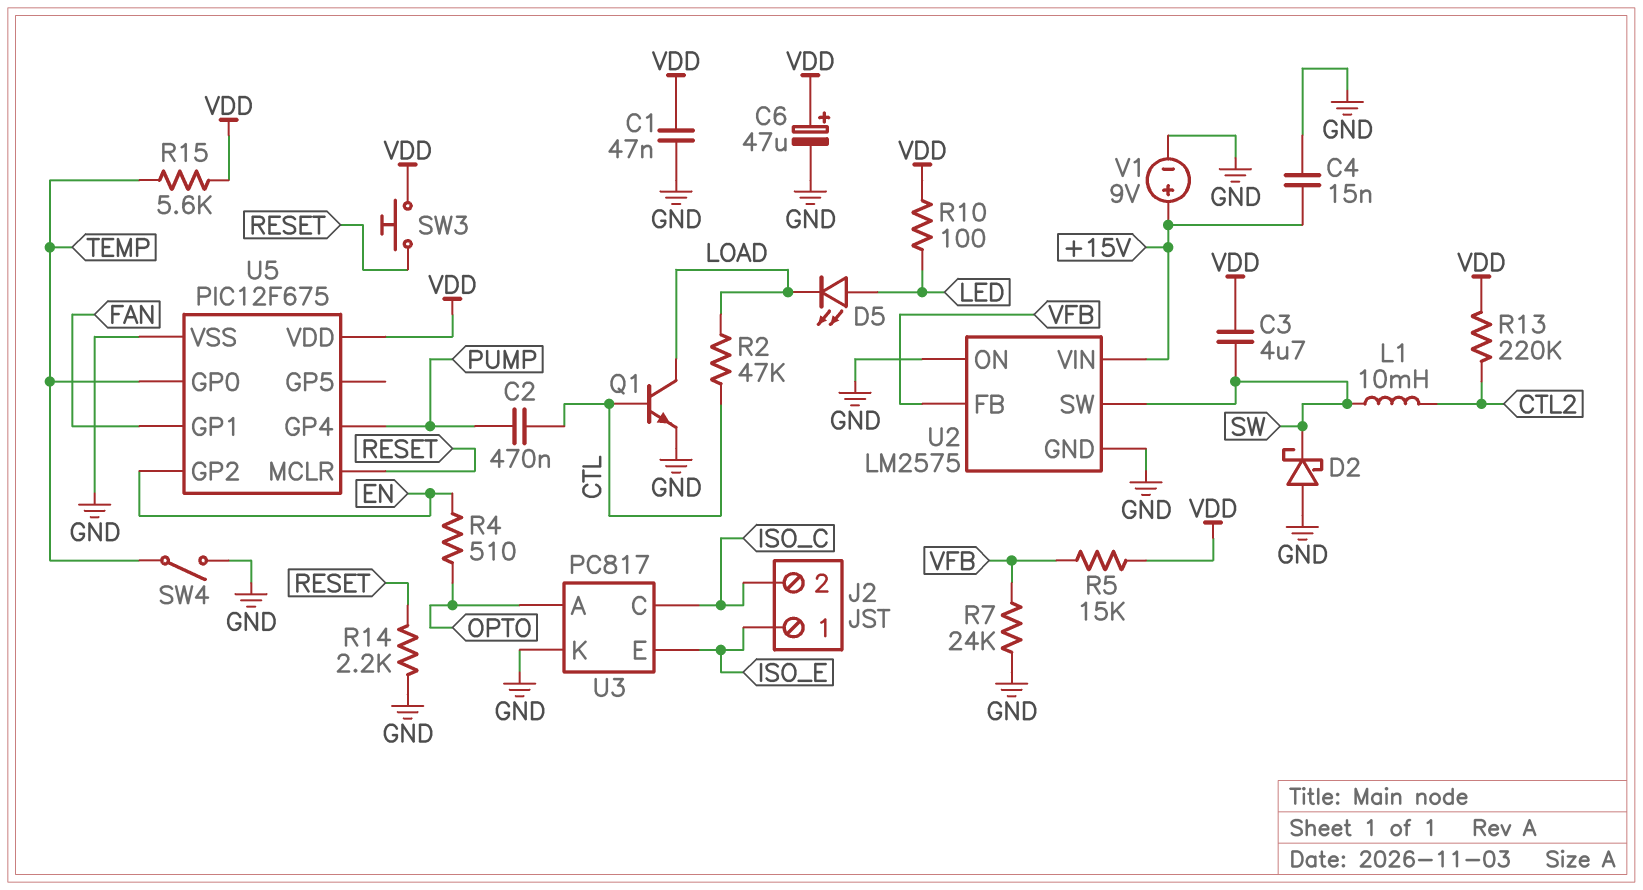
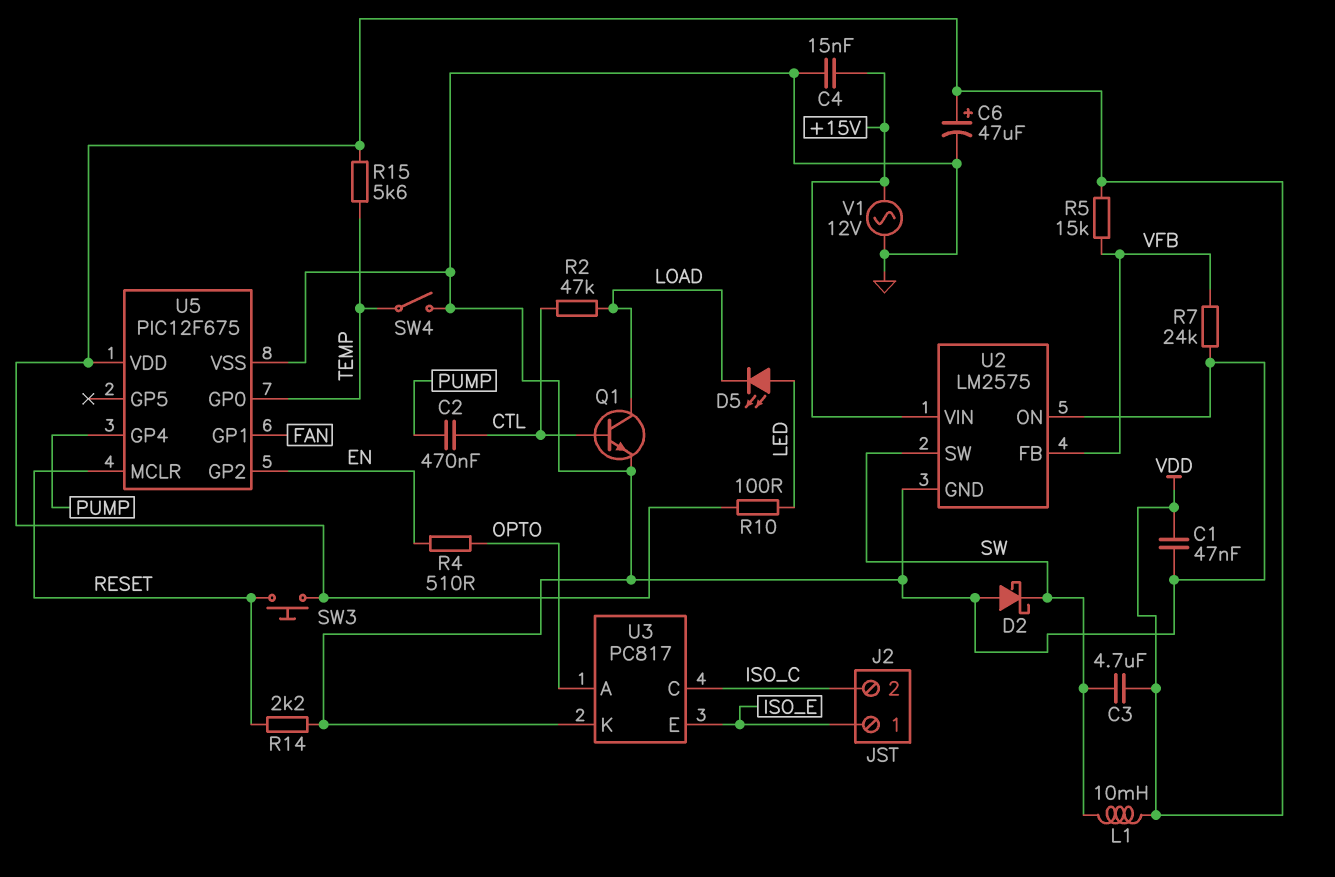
L1: 10mH (CTL2, SW) -> 10mH (SW, VDD)
R13: 220k (CTL2, VDD) -> none
V1: 9V (plus +15V, minus GND) -> AC 12V (+15V, GND)

